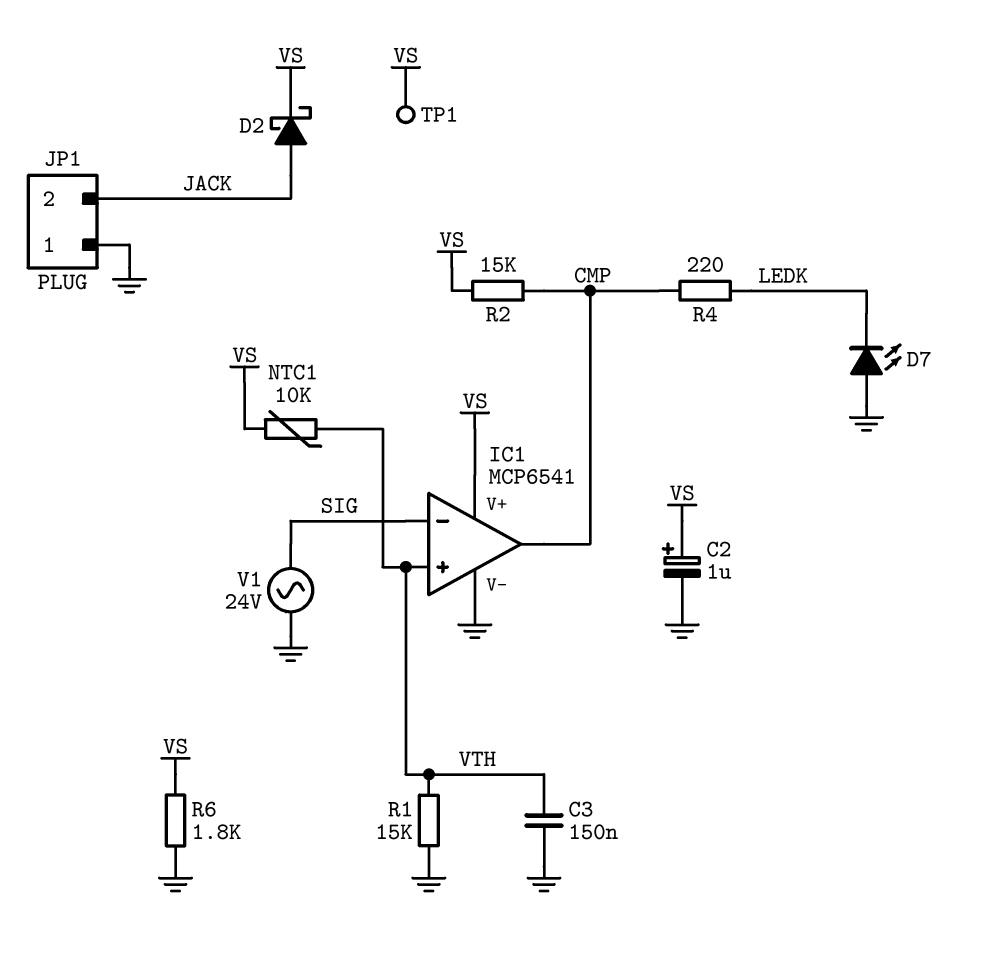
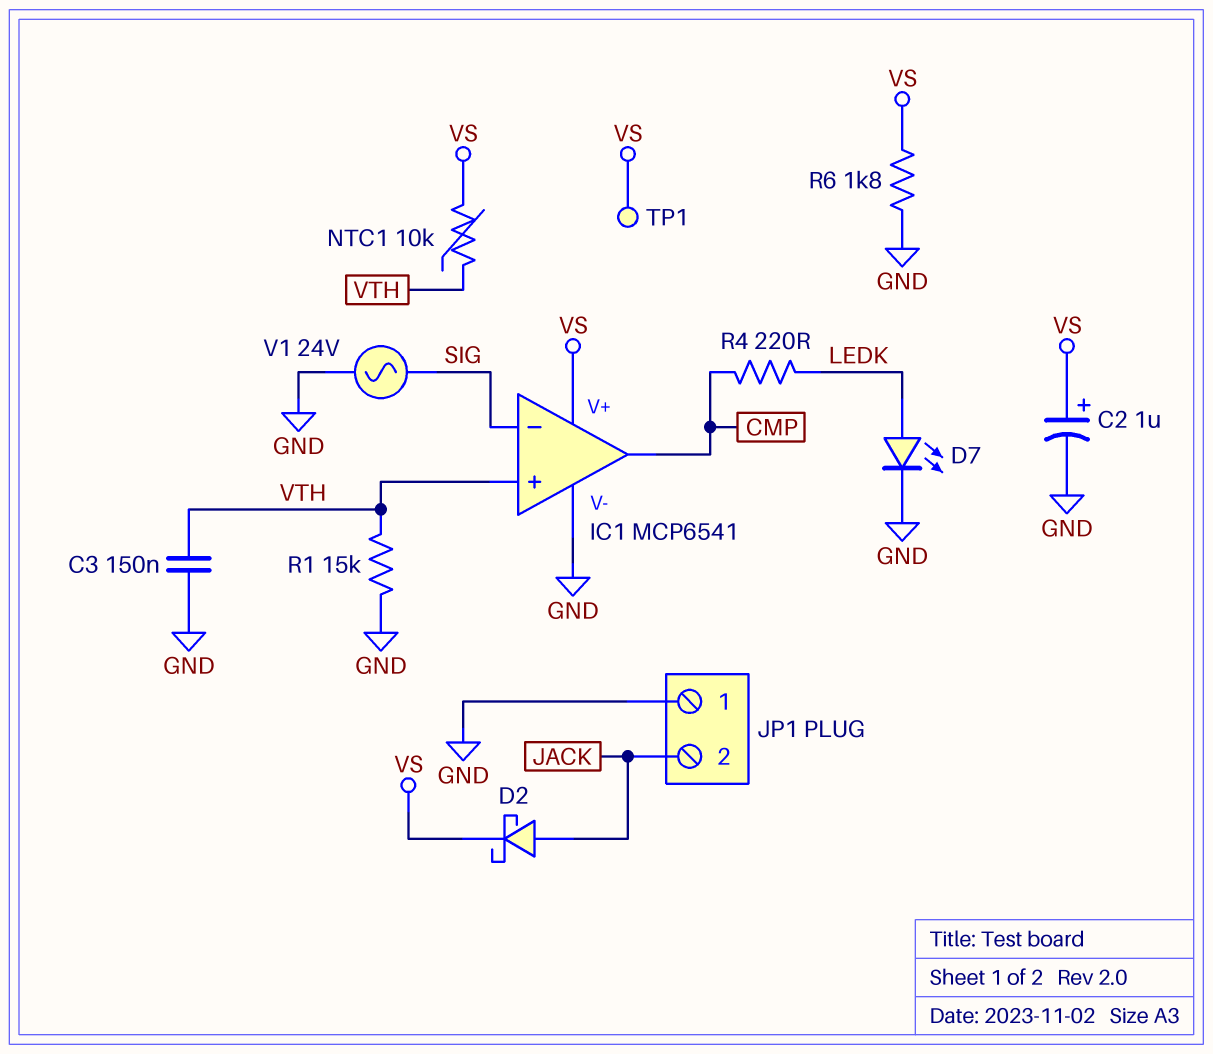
D7: LED (A GND, K LEDK) -> LED (A LEDK, K GND)
R2: 15k (CMP, VS) -> none

